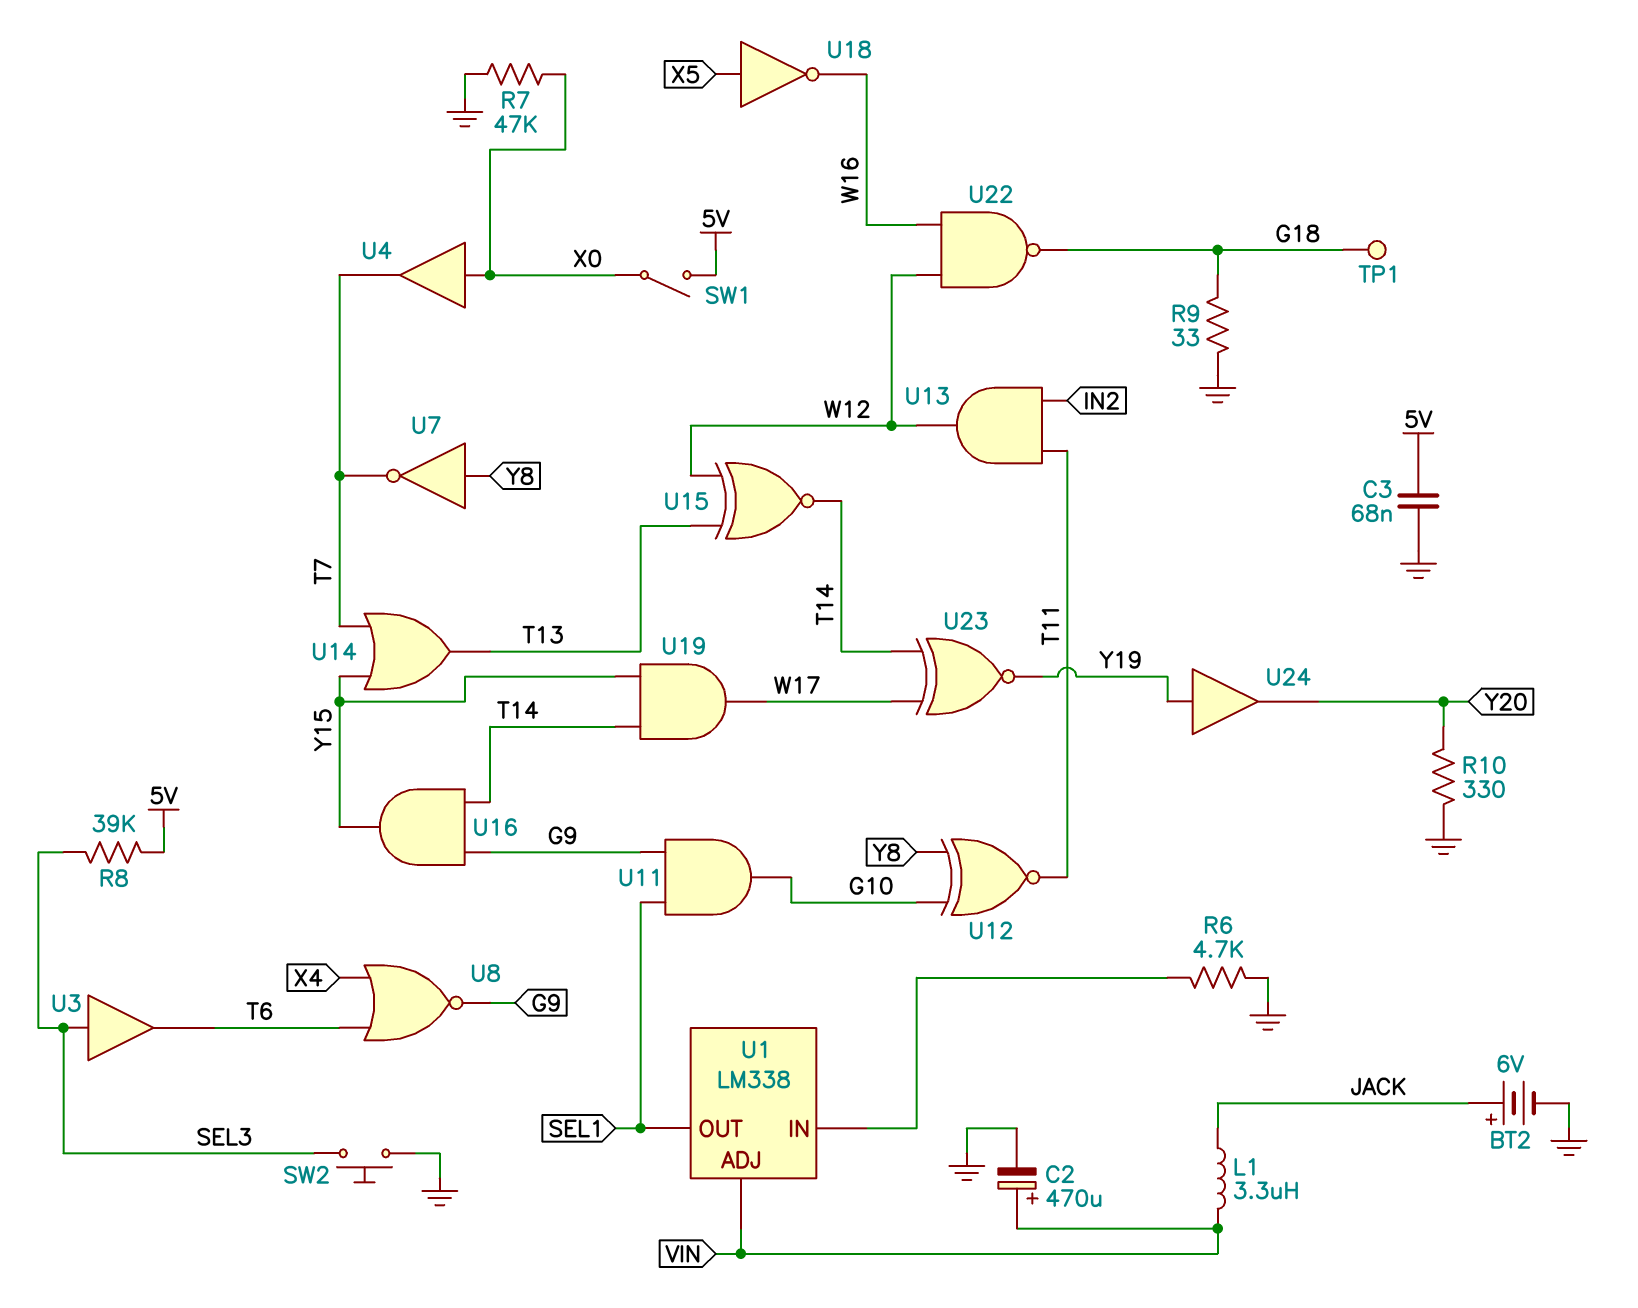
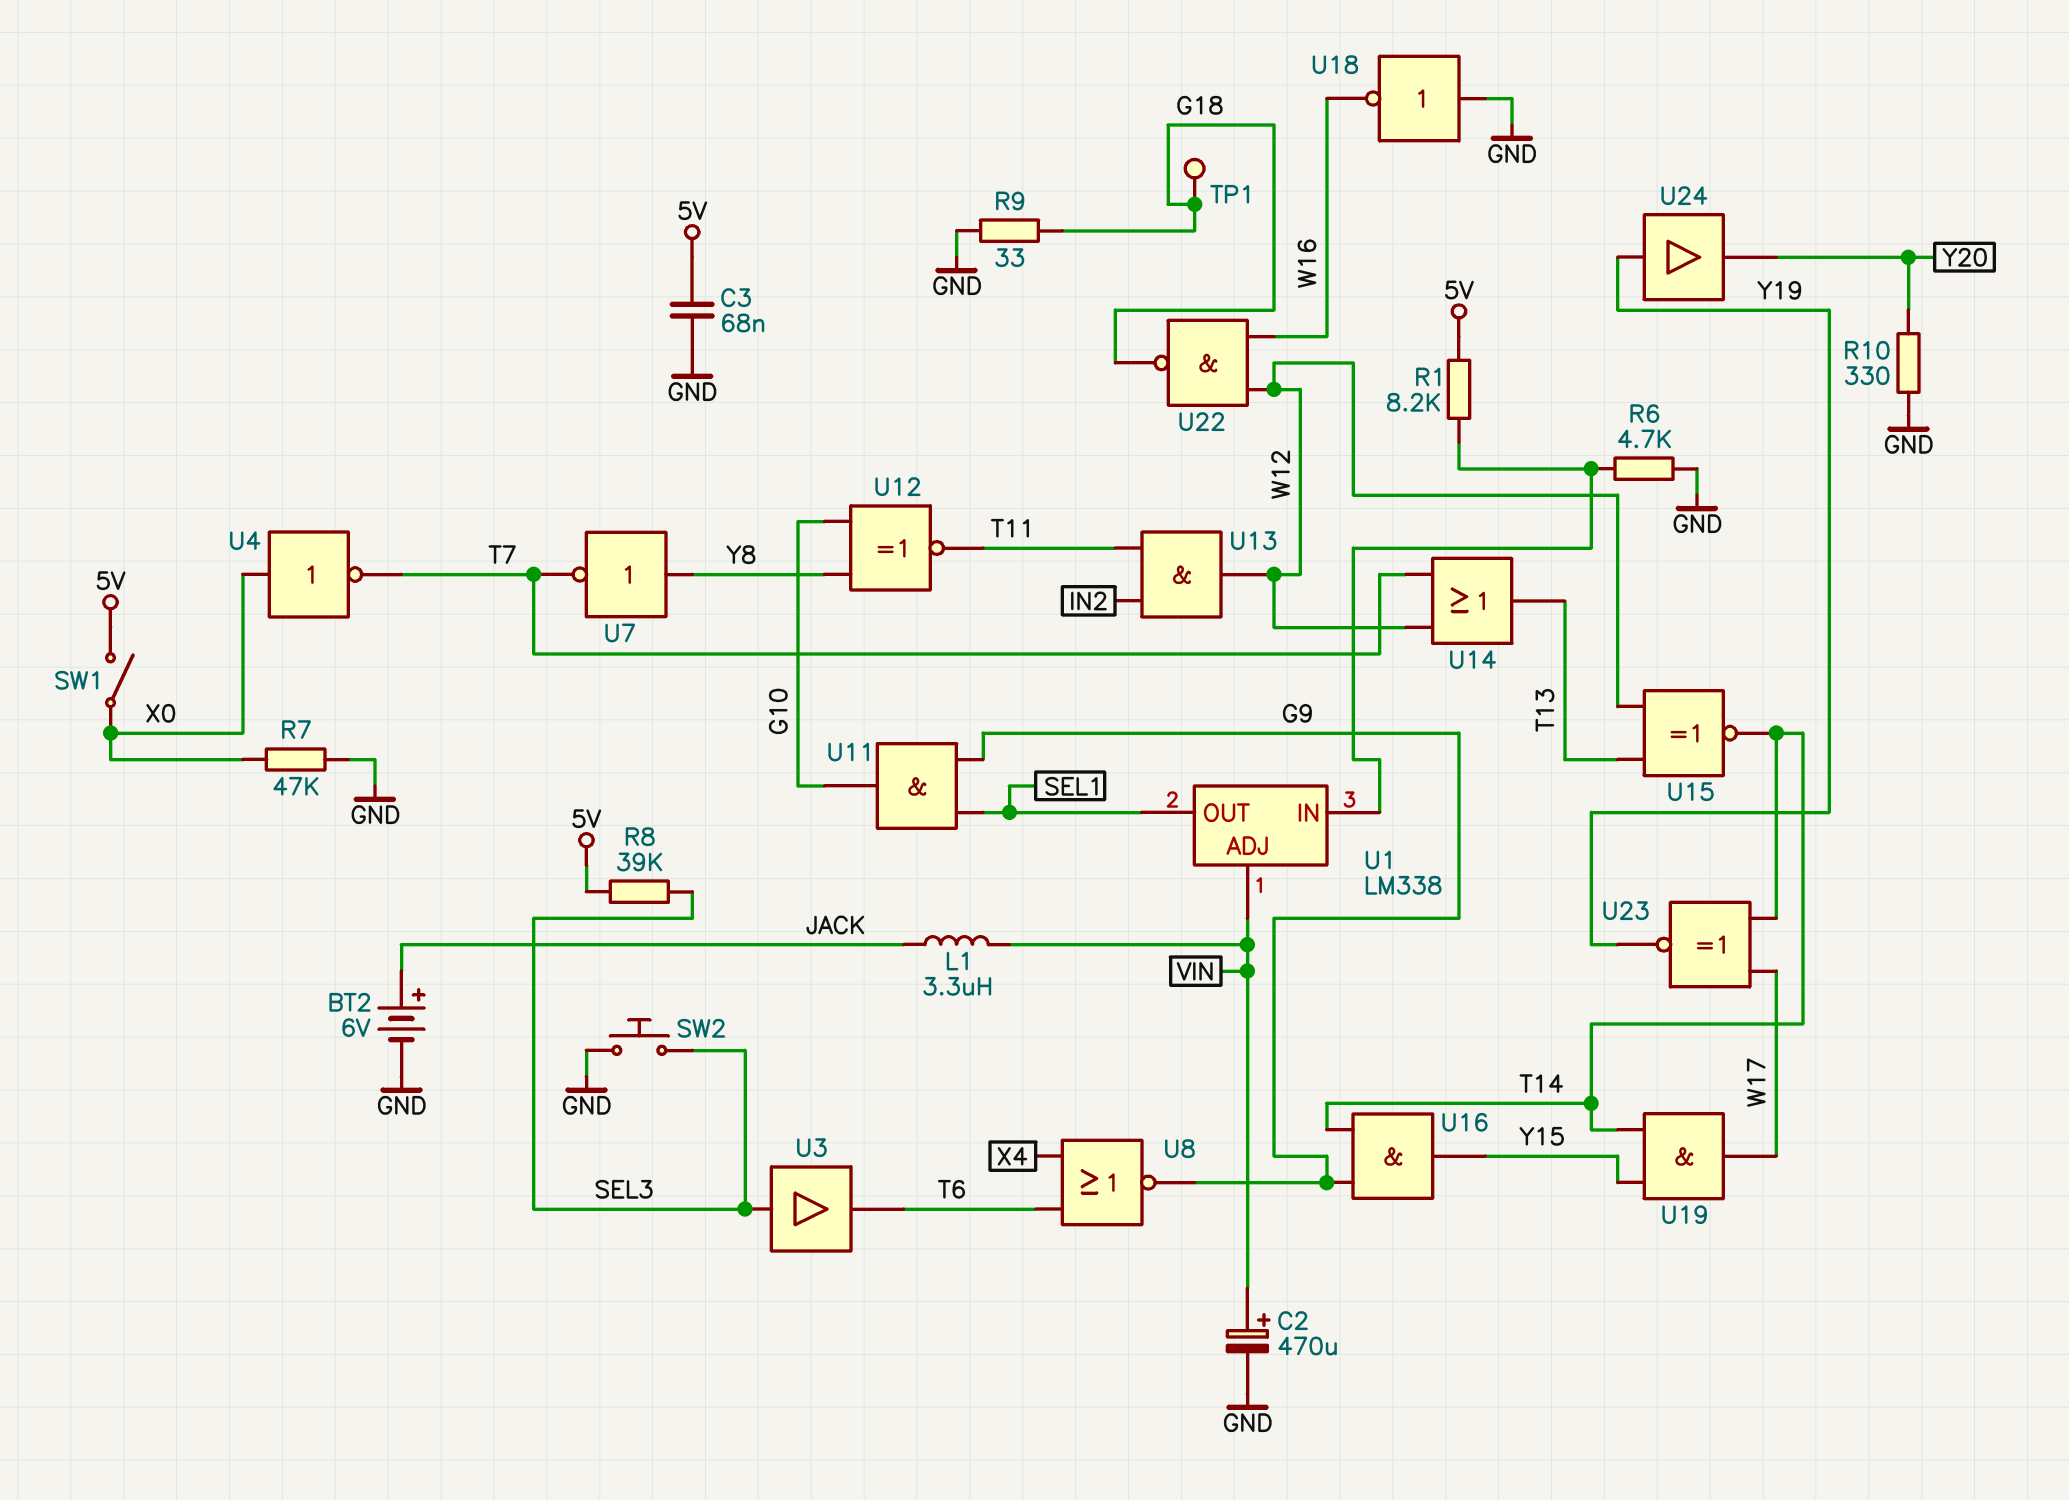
R1: none -> 8.2k (5V, U1/IN)
U4: buffer (in X0, out T7) -> NOT (in X0, out T7)
U14: OR (in T7, in Y15, out T13) -> OR (in T7, in W12, out T13)
U18: NOT (in X5, out W16) -> NOT (in GND, out W16)

